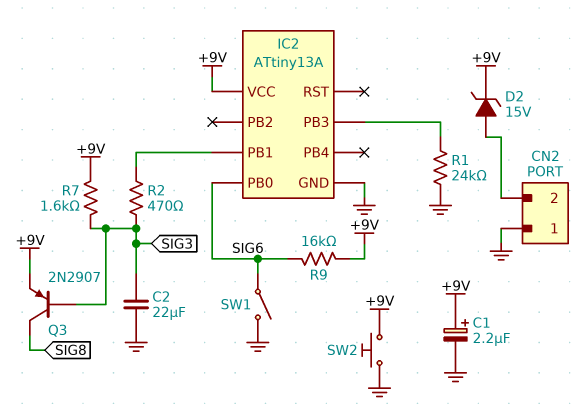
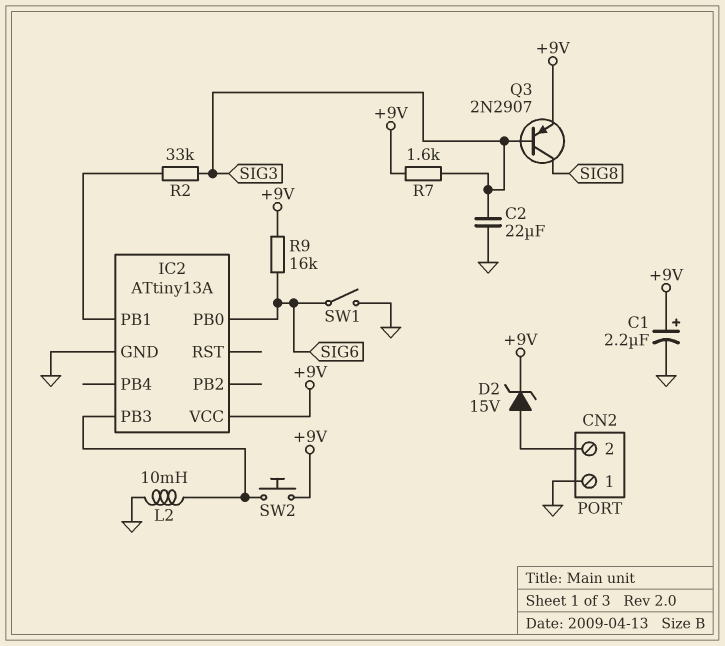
L2: none -> 10mH (GND, IC2/PB3)
R1: 24k (GND, IC2/PB3) -> none
R2: 470 (IC2/PB1, SIG3) -> 33k (IC2/PB1, SIG3)
SW2: button (+9V, GND) -> button (+9V, IC2/PB3)

